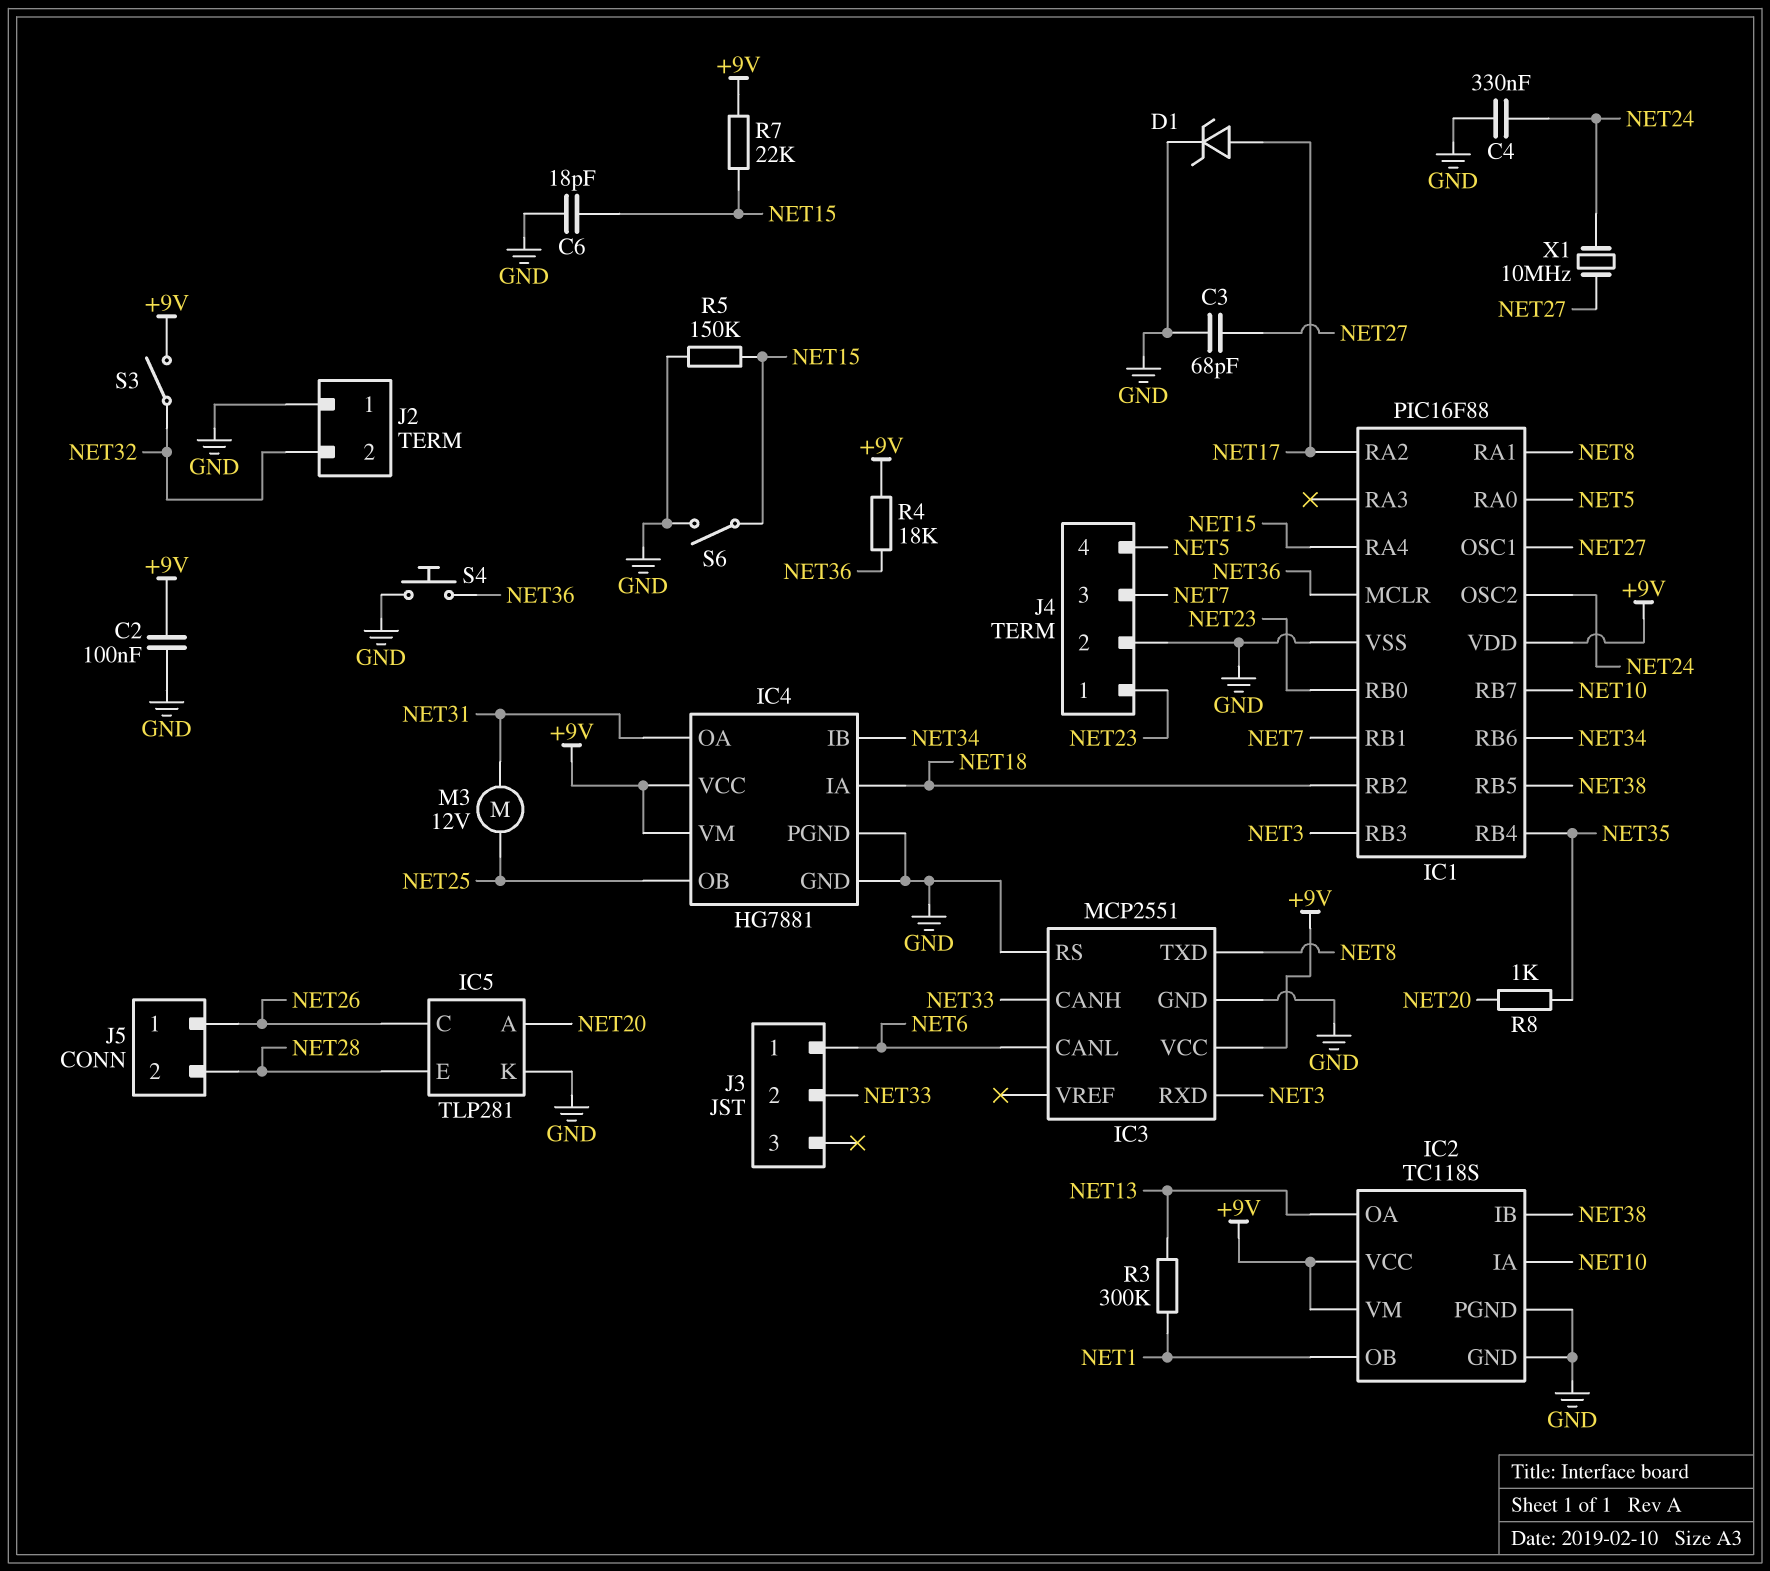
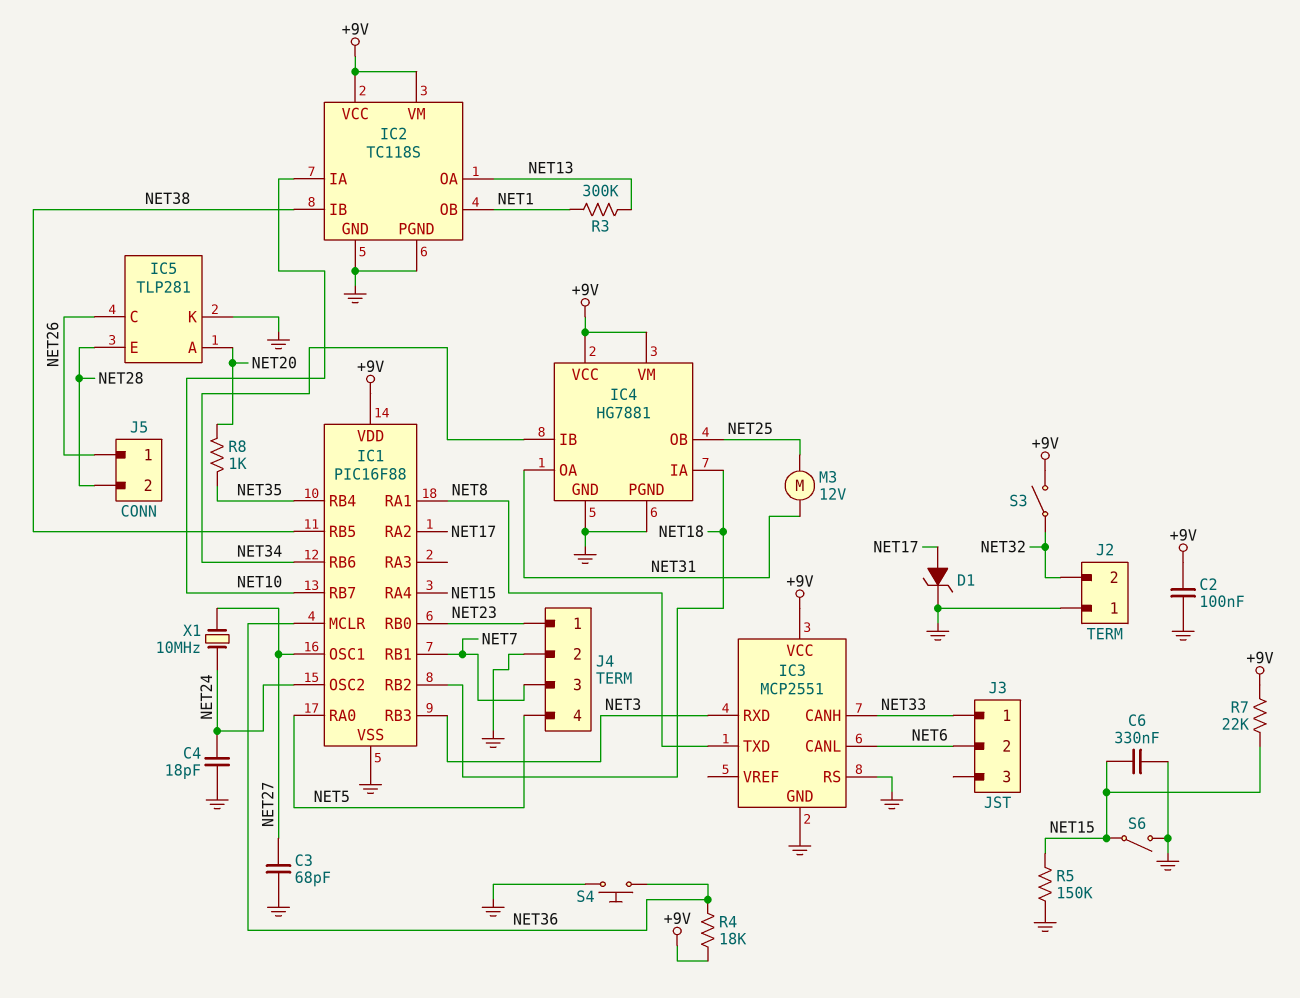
C4: 330nF (GND, NET24) -> 18pF (GND, NET24)
C6: 18pF (GND, NET15) -> 330nF (GND, NET15)
J3 pin 1: NET6 -> NET33
J3 pin 2: NET33 -> NET6

